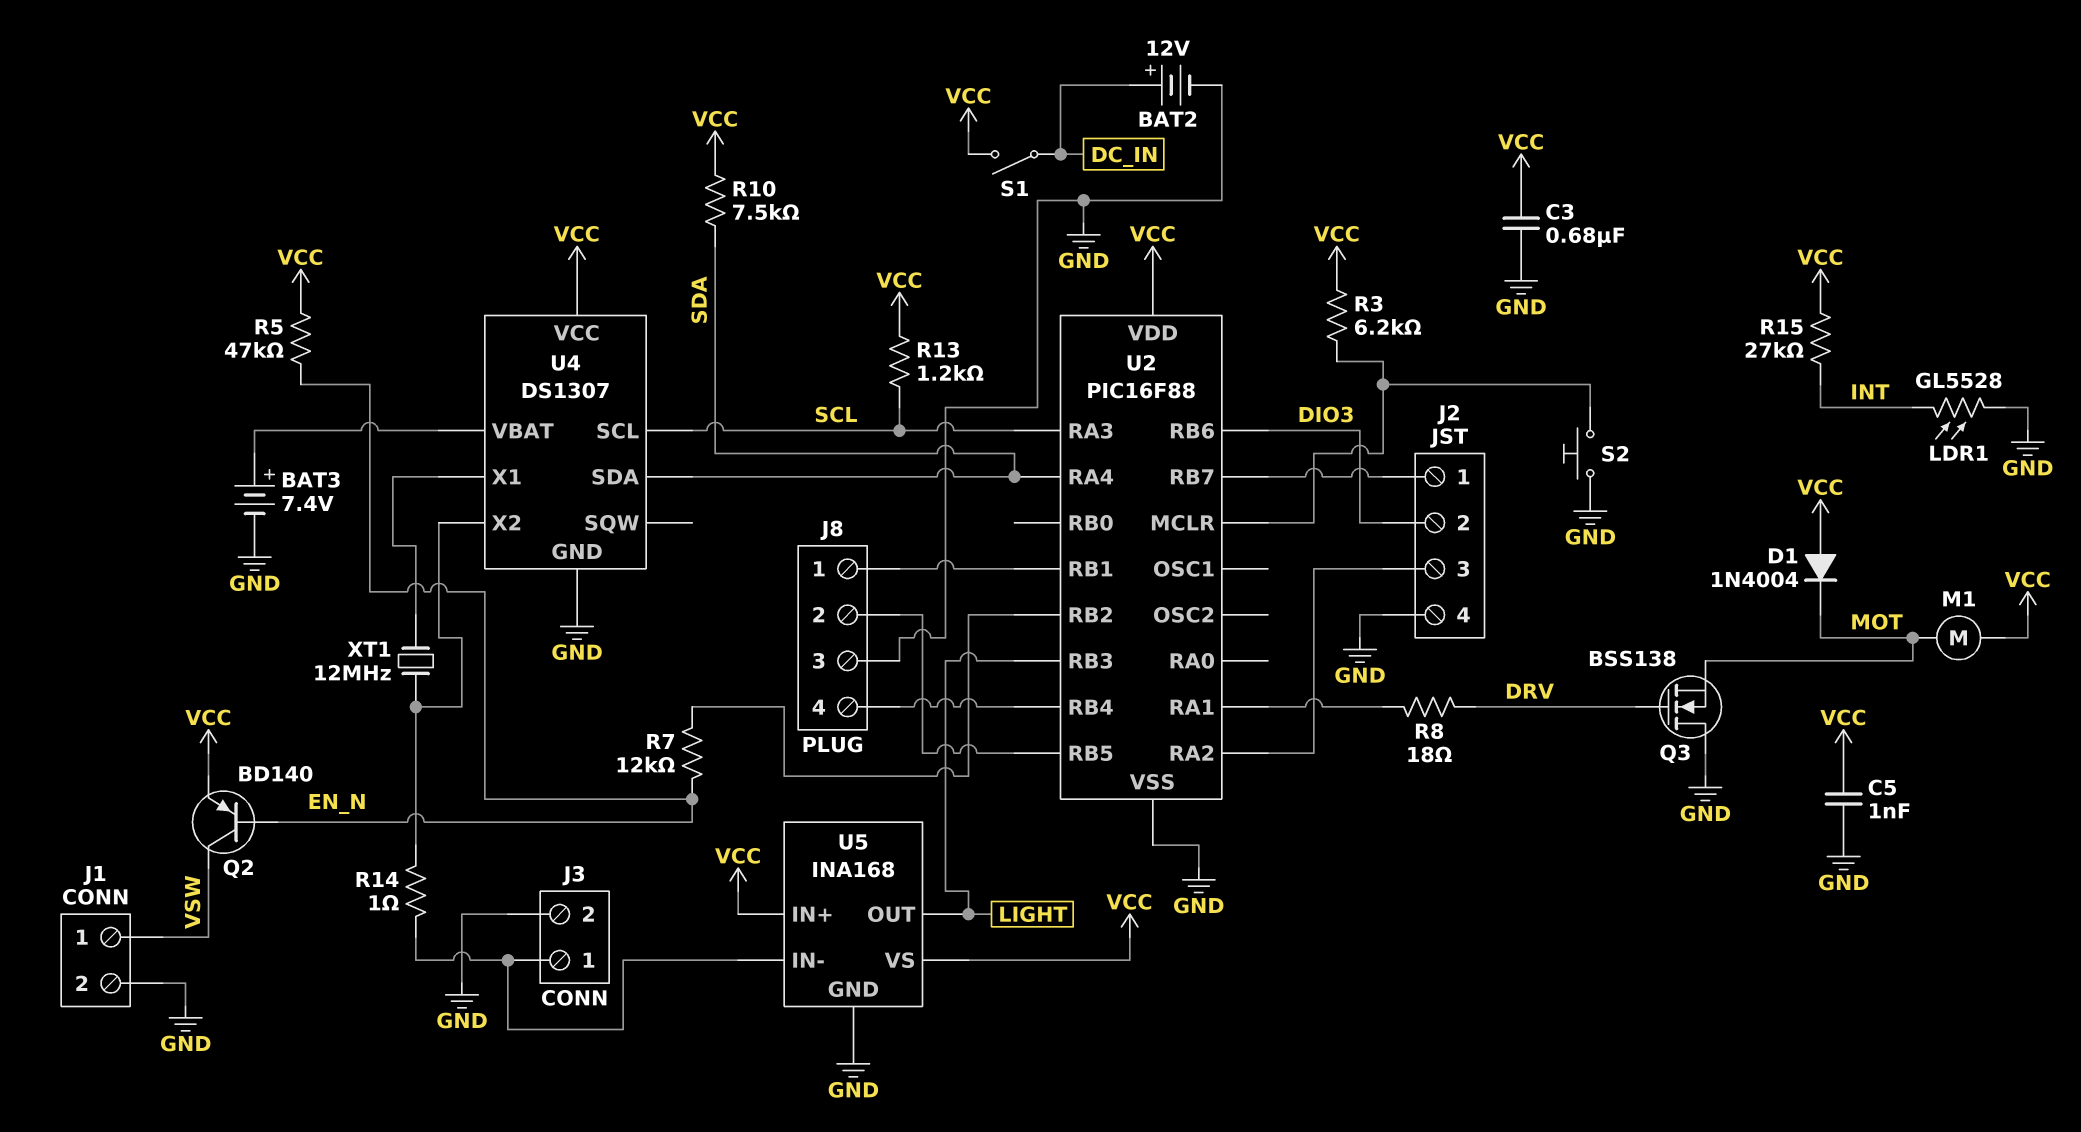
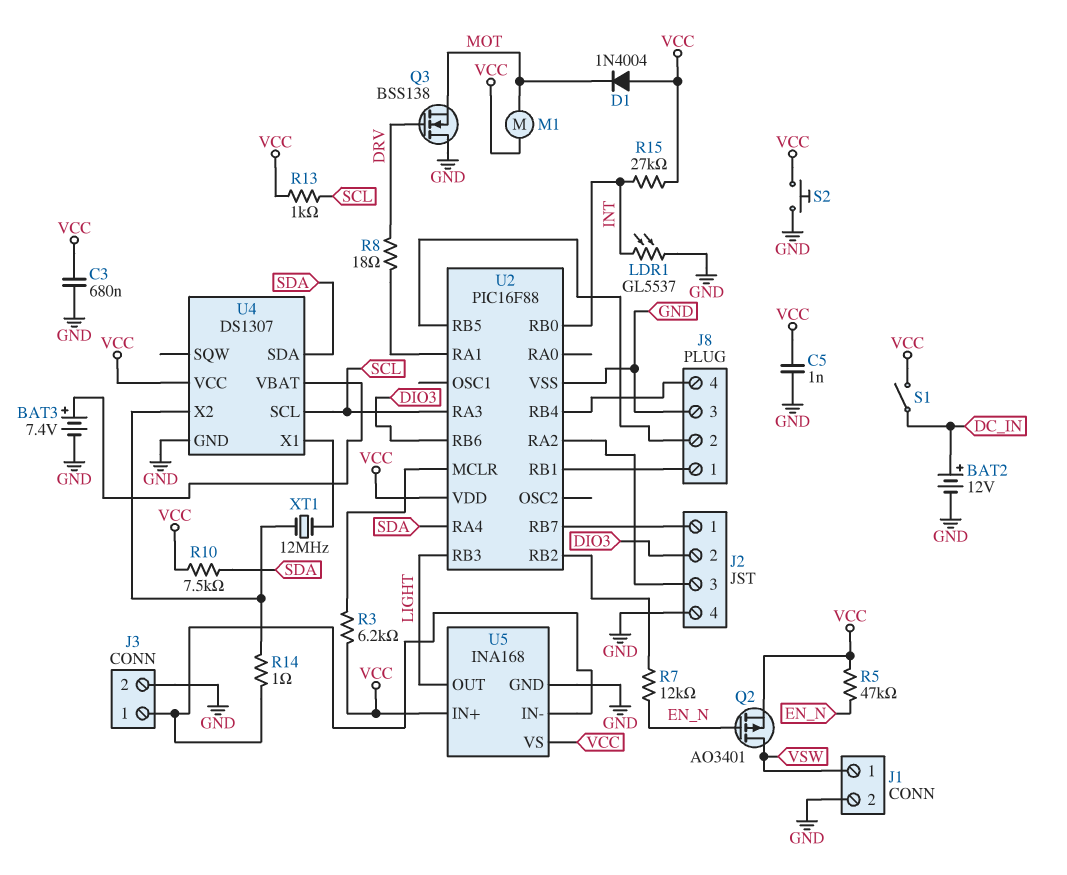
LDR1: GL5528 (GND, INT) -> GL5537 (GND, INT)
Q2: PNP BD140 (B EN_N, C VSW, E VCC) -> PMOS AO3401 (G EN_N, D VSW, S VCC)
R13: 1.2k (SCL, VCC) -> 1k (SCL, VCC)
S2: button (GND, U2/MCLR) -> button (GND, VCC)
U2 pin RB0: none -> INT

